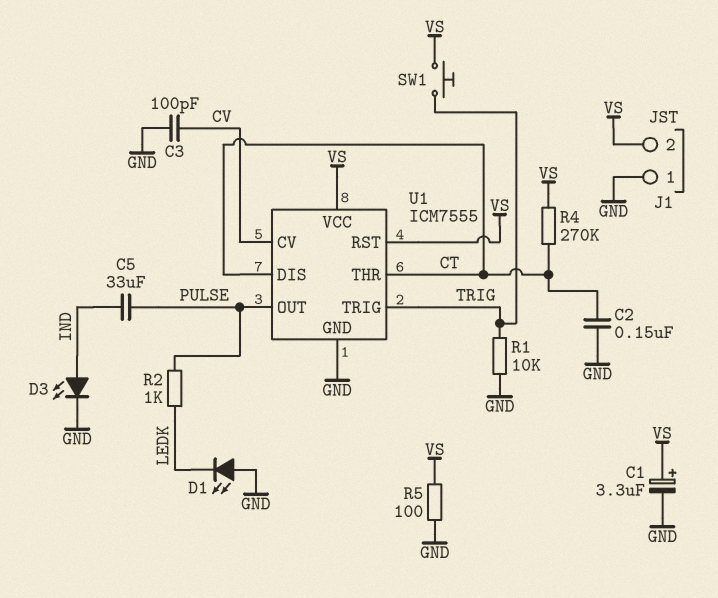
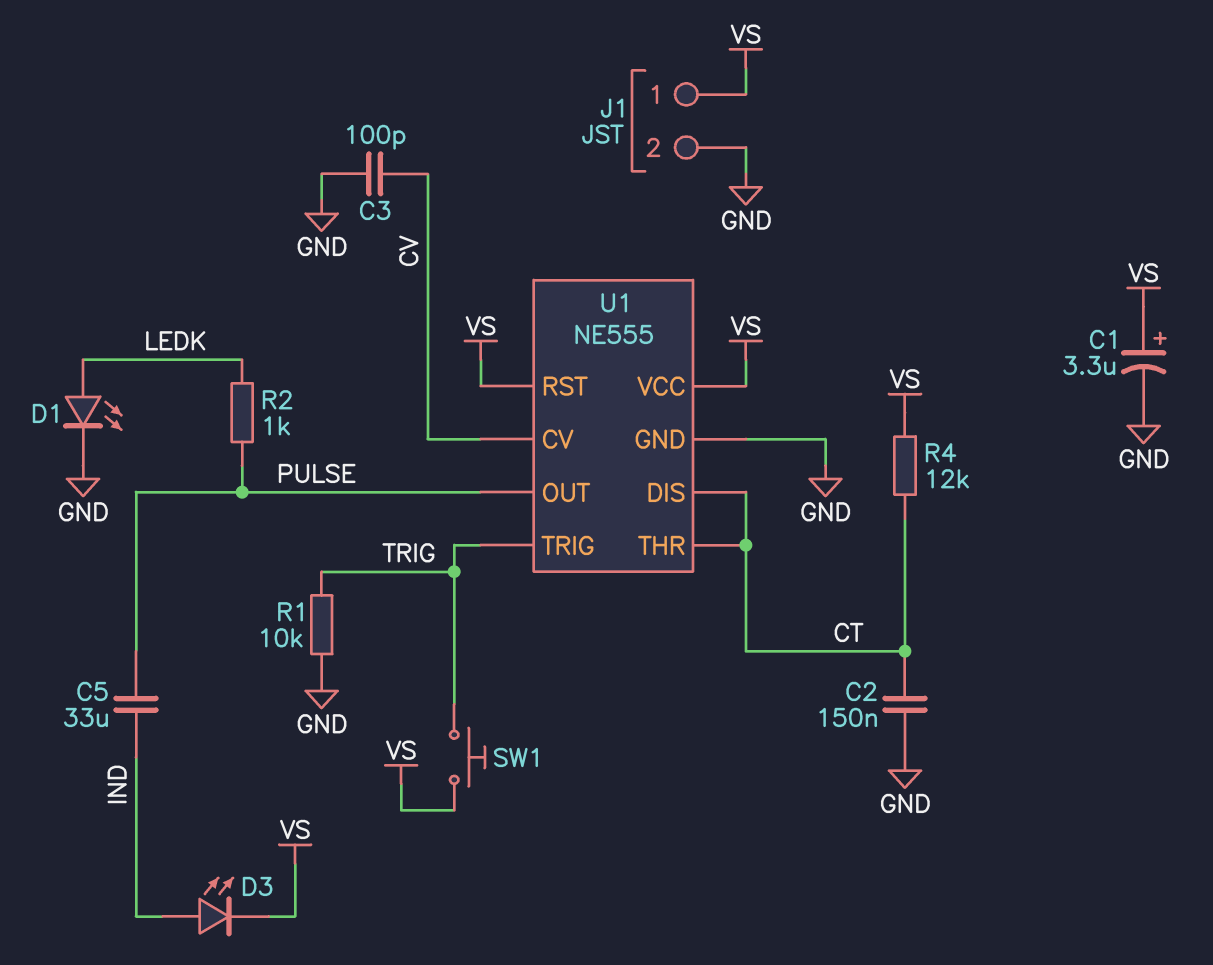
D1: LED (A GND, K LEDK) -> LED (A LEDK, K GND)
D3: LED (A IND, K GND) -> LED (A IND, K VS)
J1 pin 1: GND -> VS
J1 pin 2: VS -> GND
R4: 270k (CT, VS) -> 12k (CT, VS)
R5: 100 (GND, VS) -> none
U1: ICM7555 -> NE555

